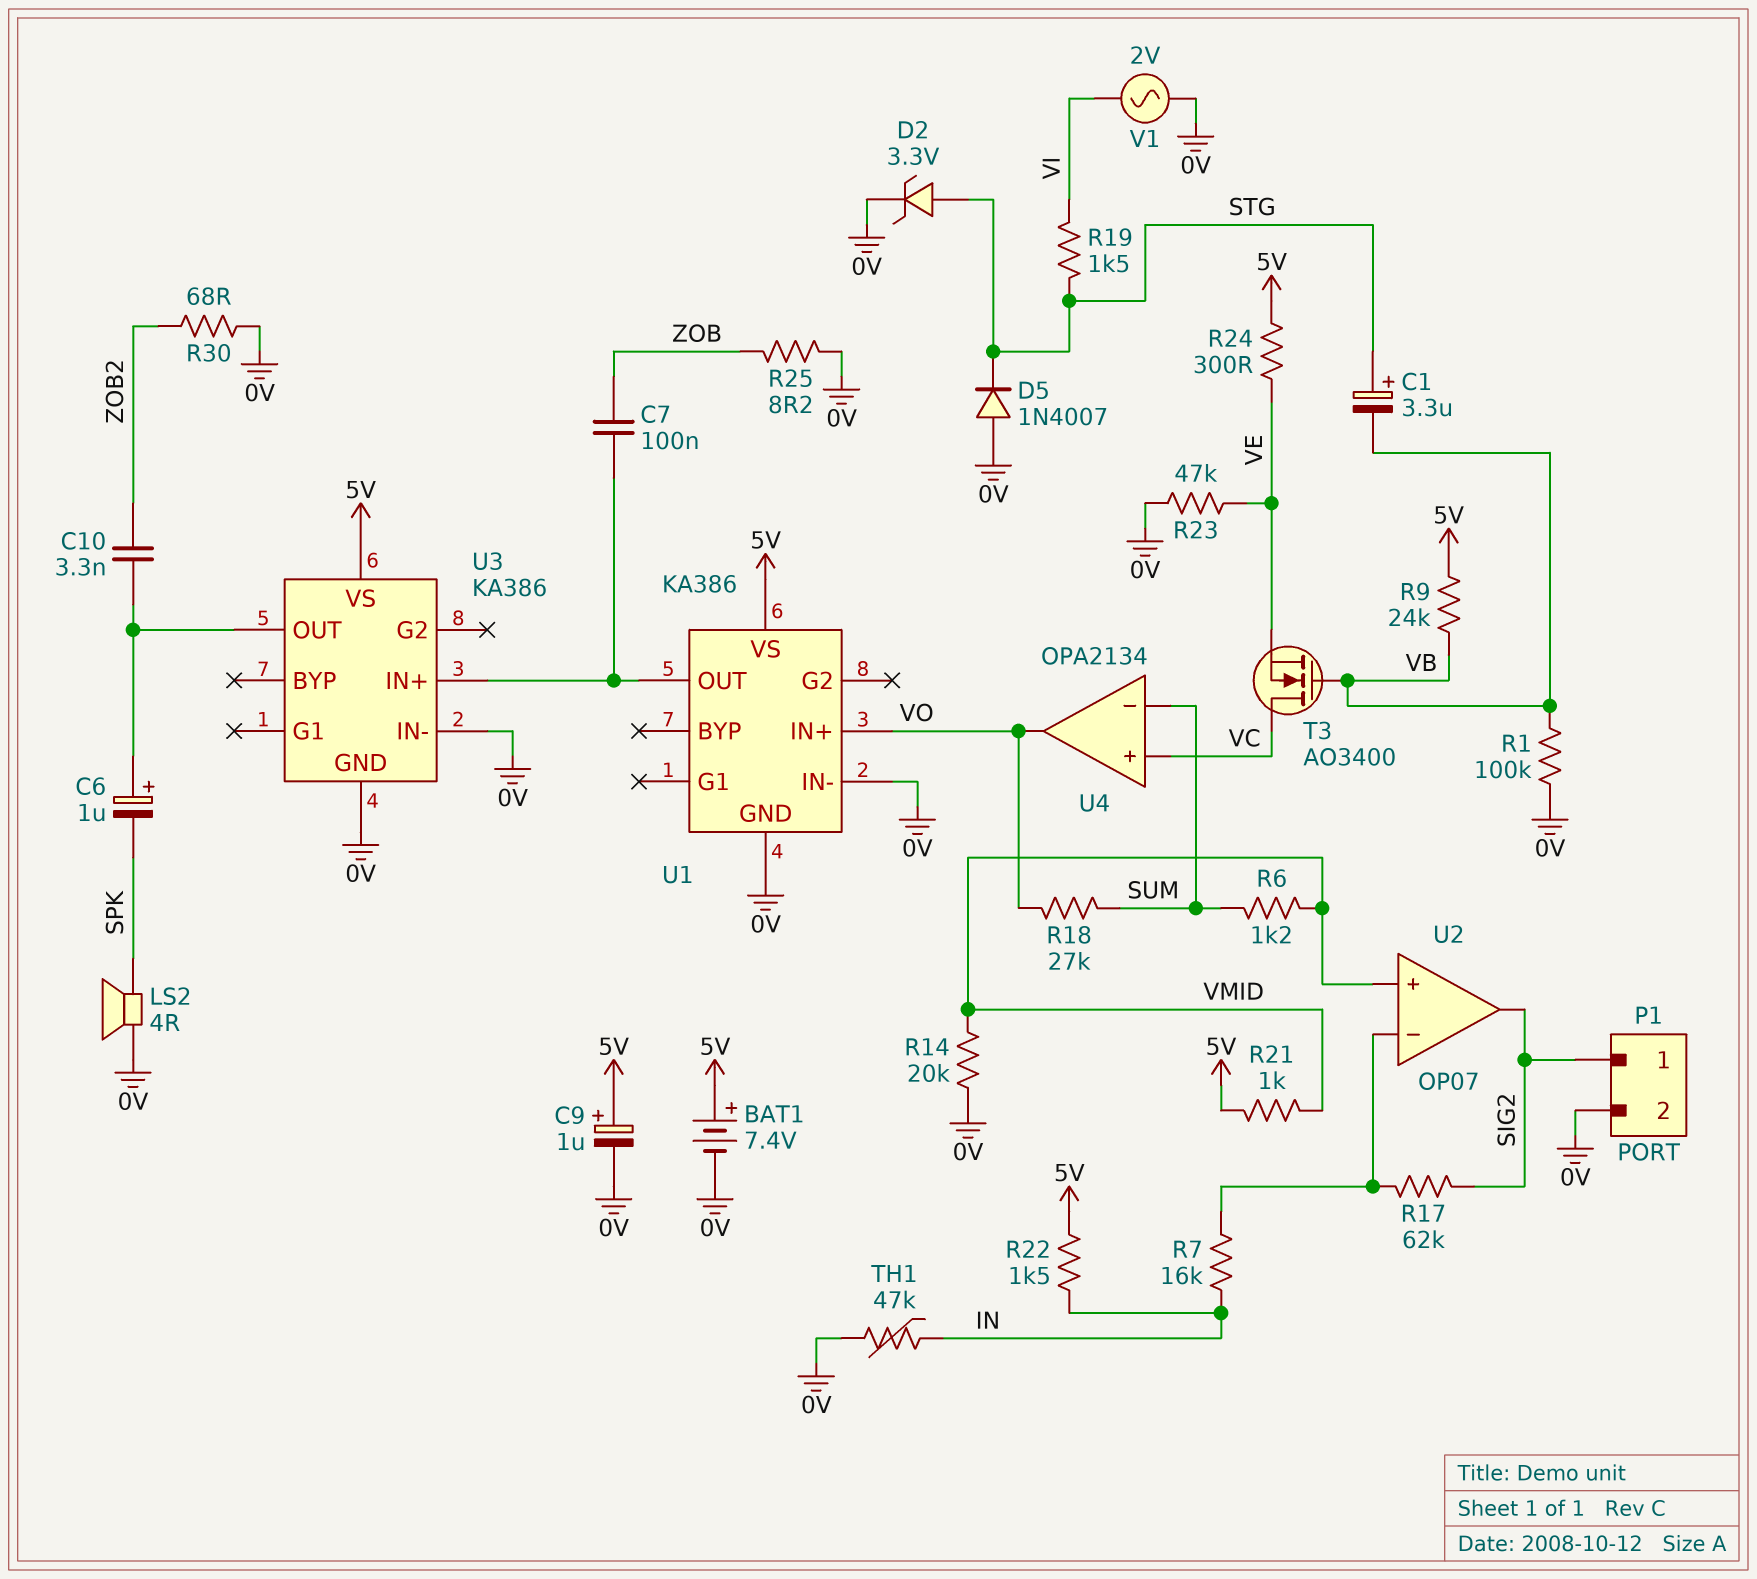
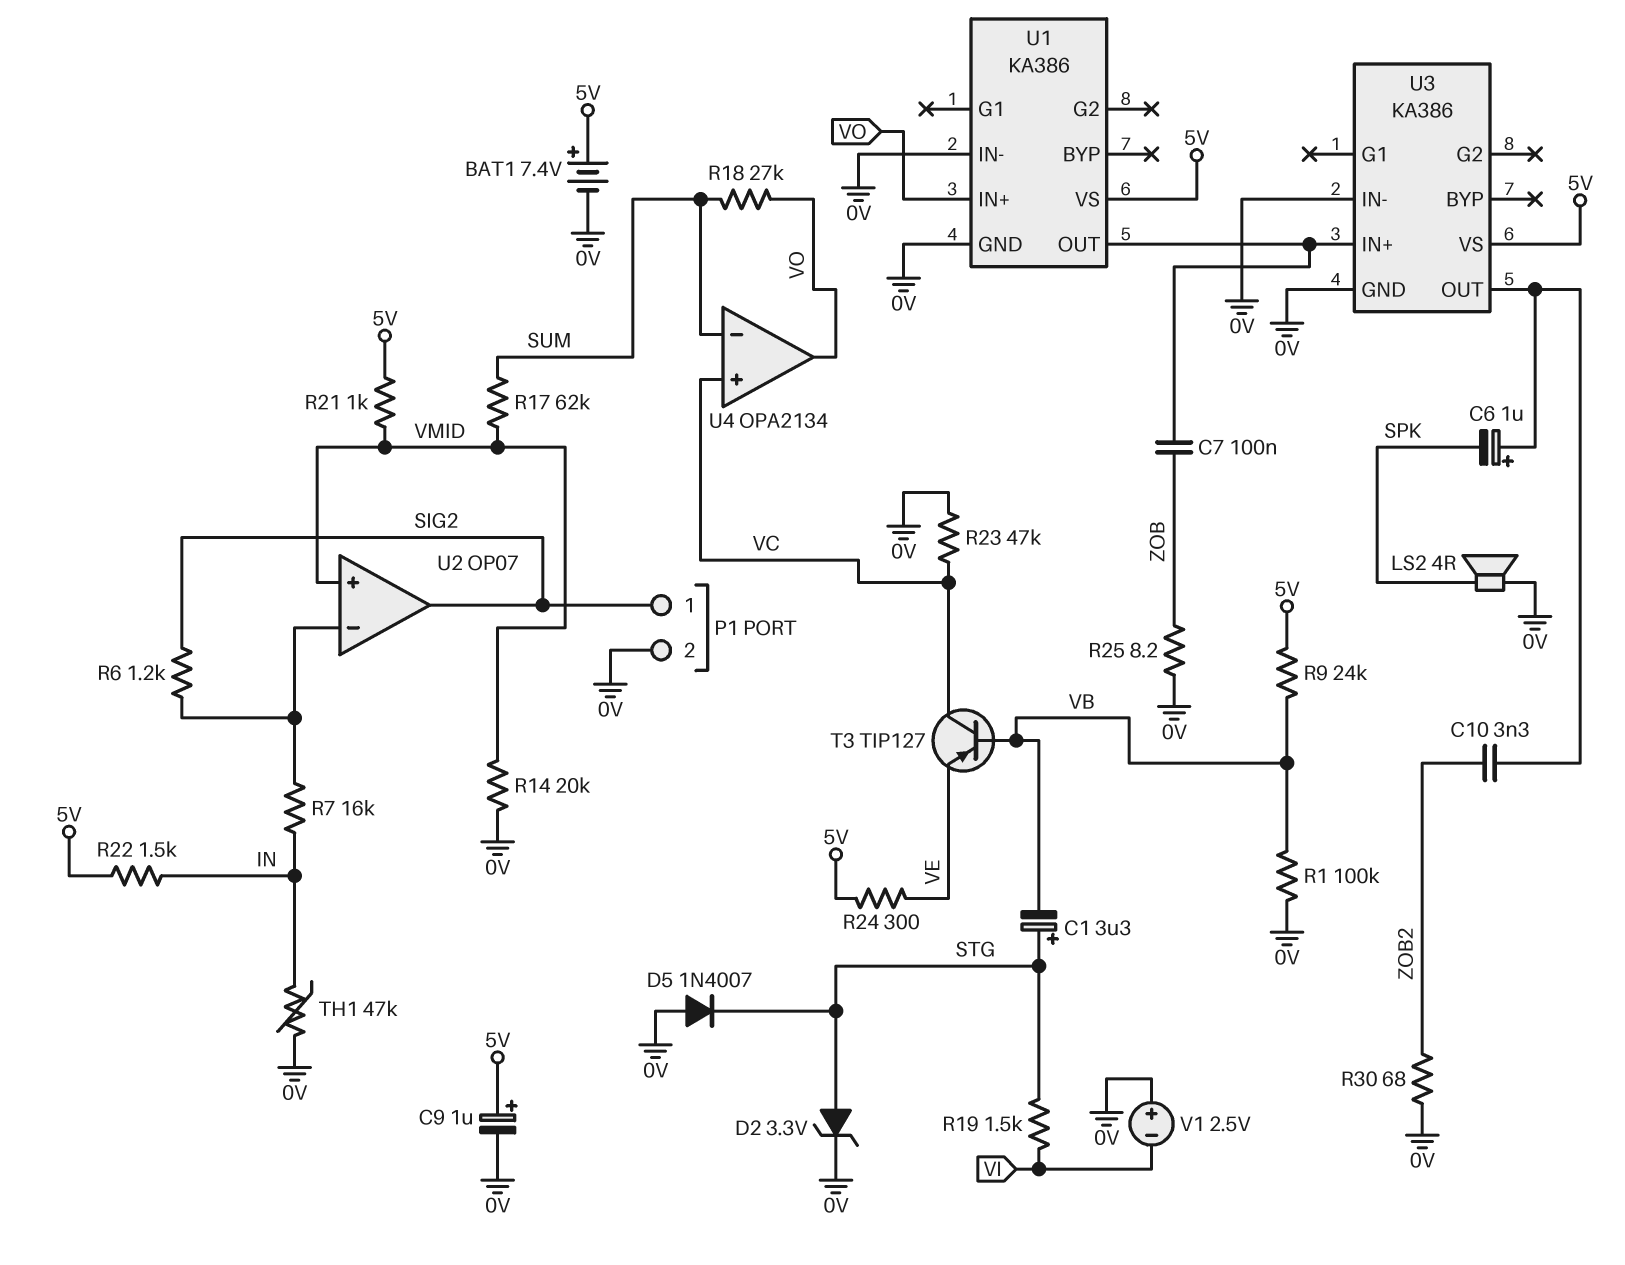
R6: 1.2k (SUM, VMID) -> 1.2k (SIG2, U2/in-)
R17: 62k (SIG2, U2/in-) -> 62k (SUM, VMID)
R23: 47k (0V, VE) -> 47k (0V, VC)
T3: NMOS AO3400 (G VB, D VC, S VE) -> PNP TIP127 (B VB, C VC, E VE)
V1: AC 2V (0V, VI) -> 2.5V (plus 0V, minus VI)

